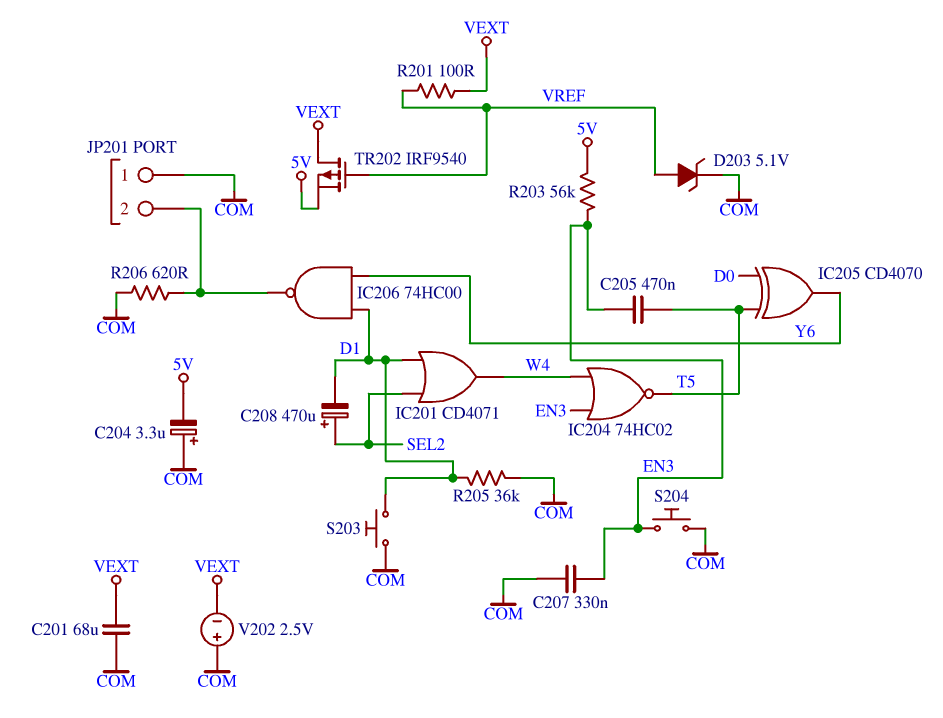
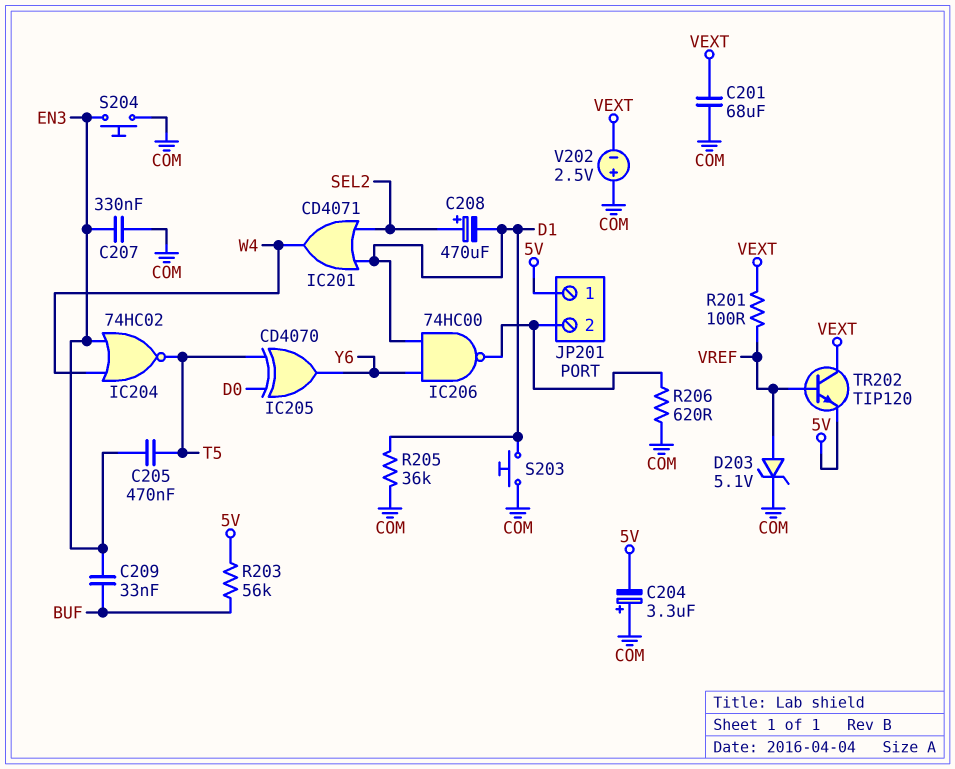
C209: none -> 33nF (BUF, EN3)
JP201 pin 1: COM -> 5V
R203: 56k (5V, EN3) -> 56k (5V, BUF)
TR202: PMOS IRF9540 (G VREF, D VEXT, S 5V) -> NPN TIP120 (B VREF, C VEXT, E 5V)

